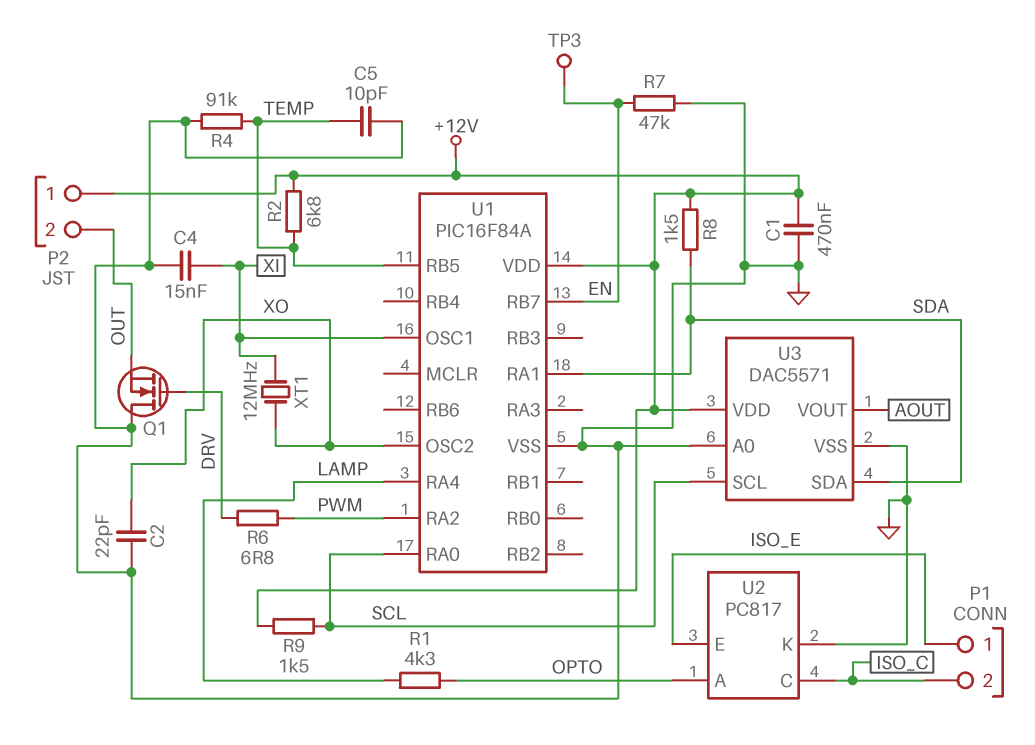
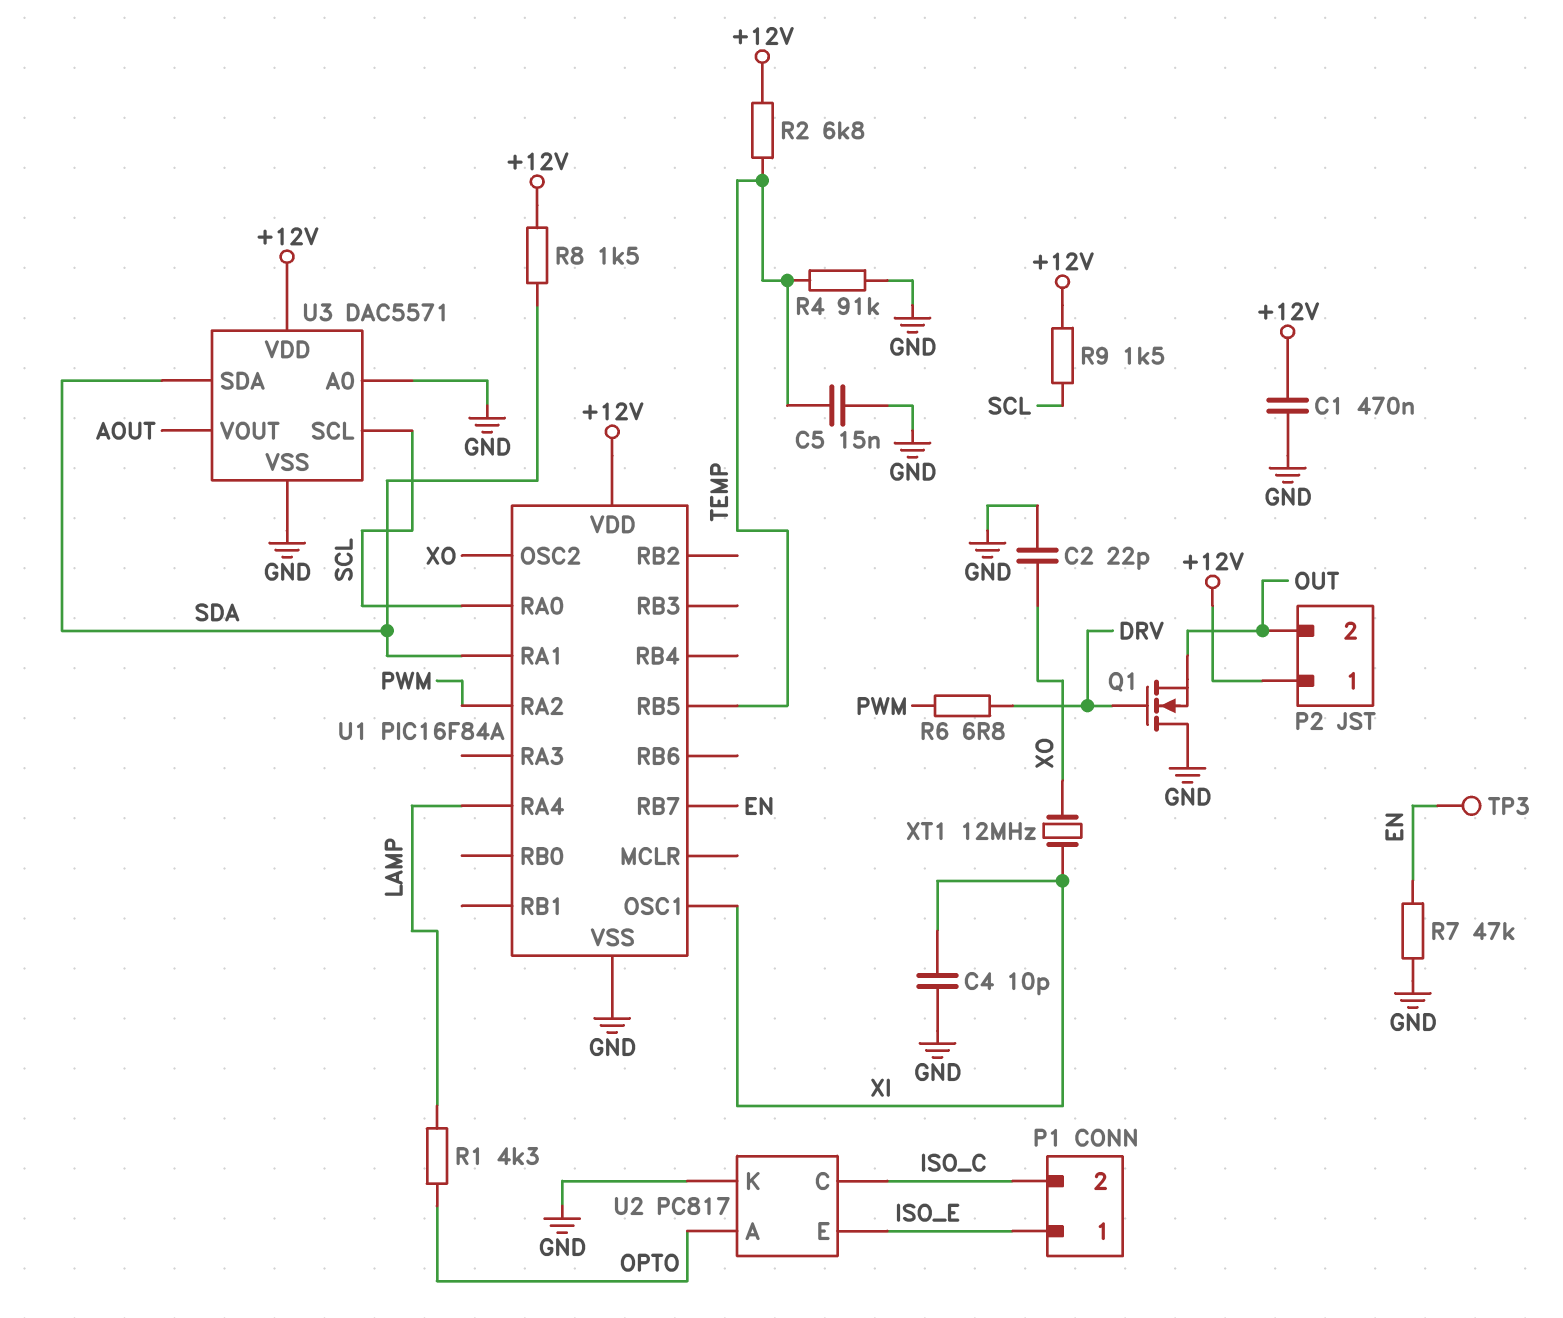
C4: 15nF (GND, XI) -> 10pF (GND, XI)
C5: 10pF (GND, TEMP) -> 15nF (GND, TEMP)

